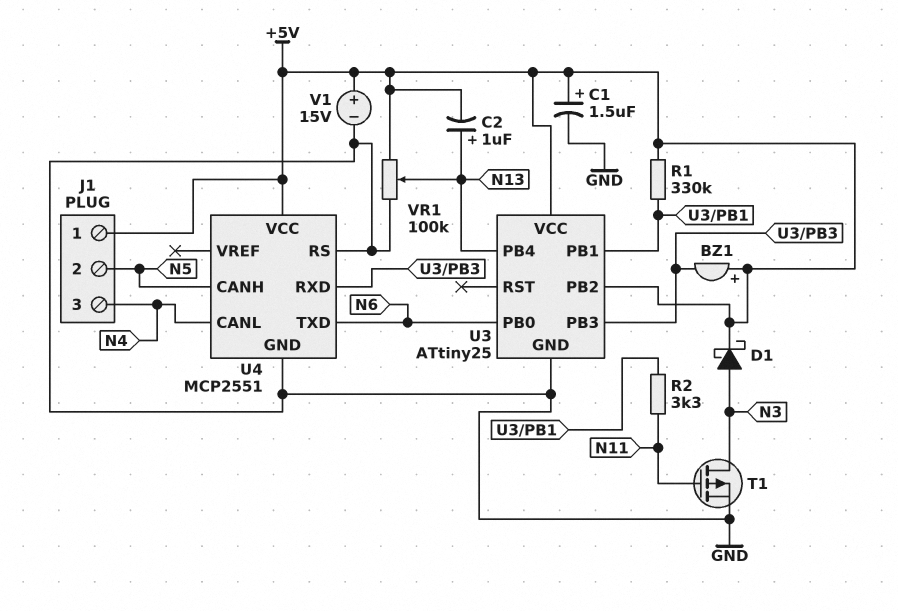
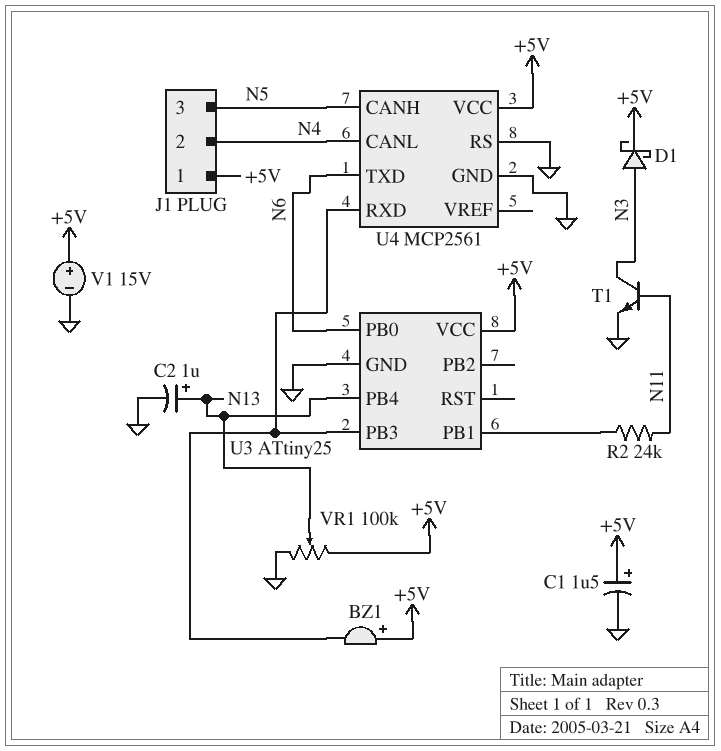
C2: 1uF (plus N13, minus +5V) -> 1uF (plus N13, minus GND)
J1 pin 2: N5 -> N4
J1 pin 3: N4 -> N5
R1: 330k (+5V, U3/PB1) -> none
R2: 3.3k (N11, U3/PB1) -> 24k (N11, U3/PB1)
T1: PMOS (G N11, D N3, S GND) -> NPN (B N11, C N3, E GND)
U3 pin PB2: +5V -> none
U4: MCP2551 -> MCP2561

